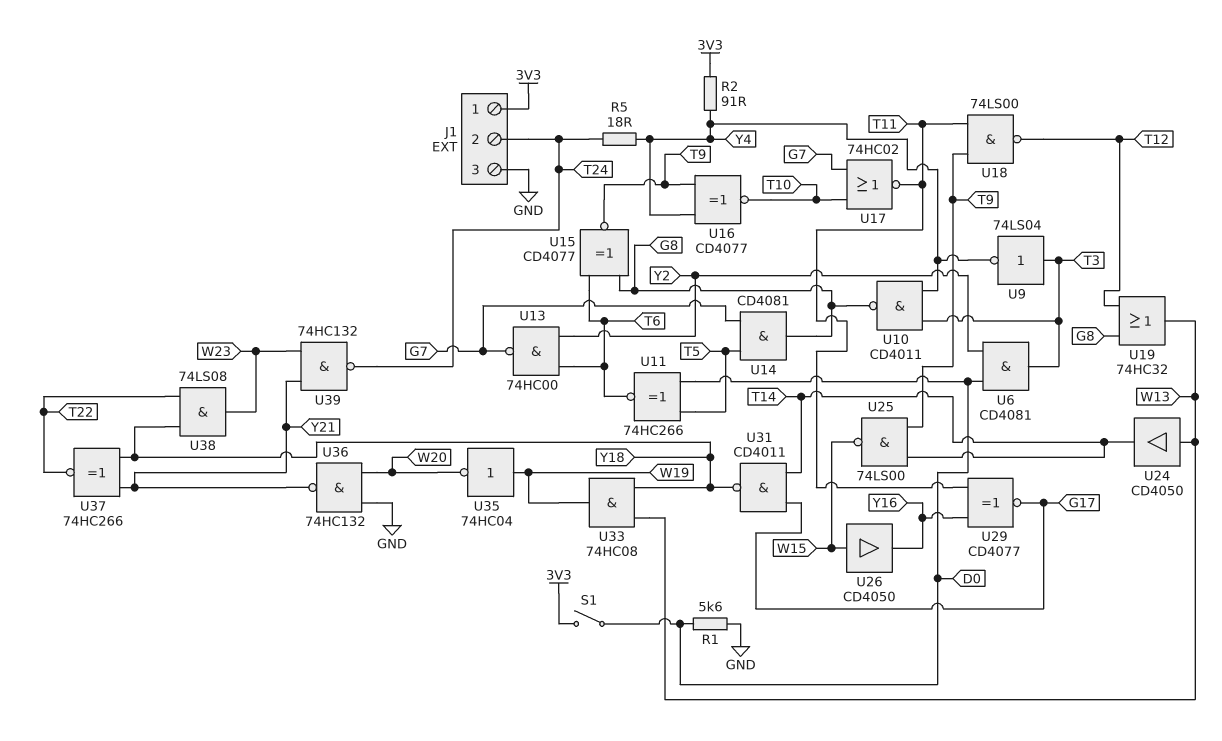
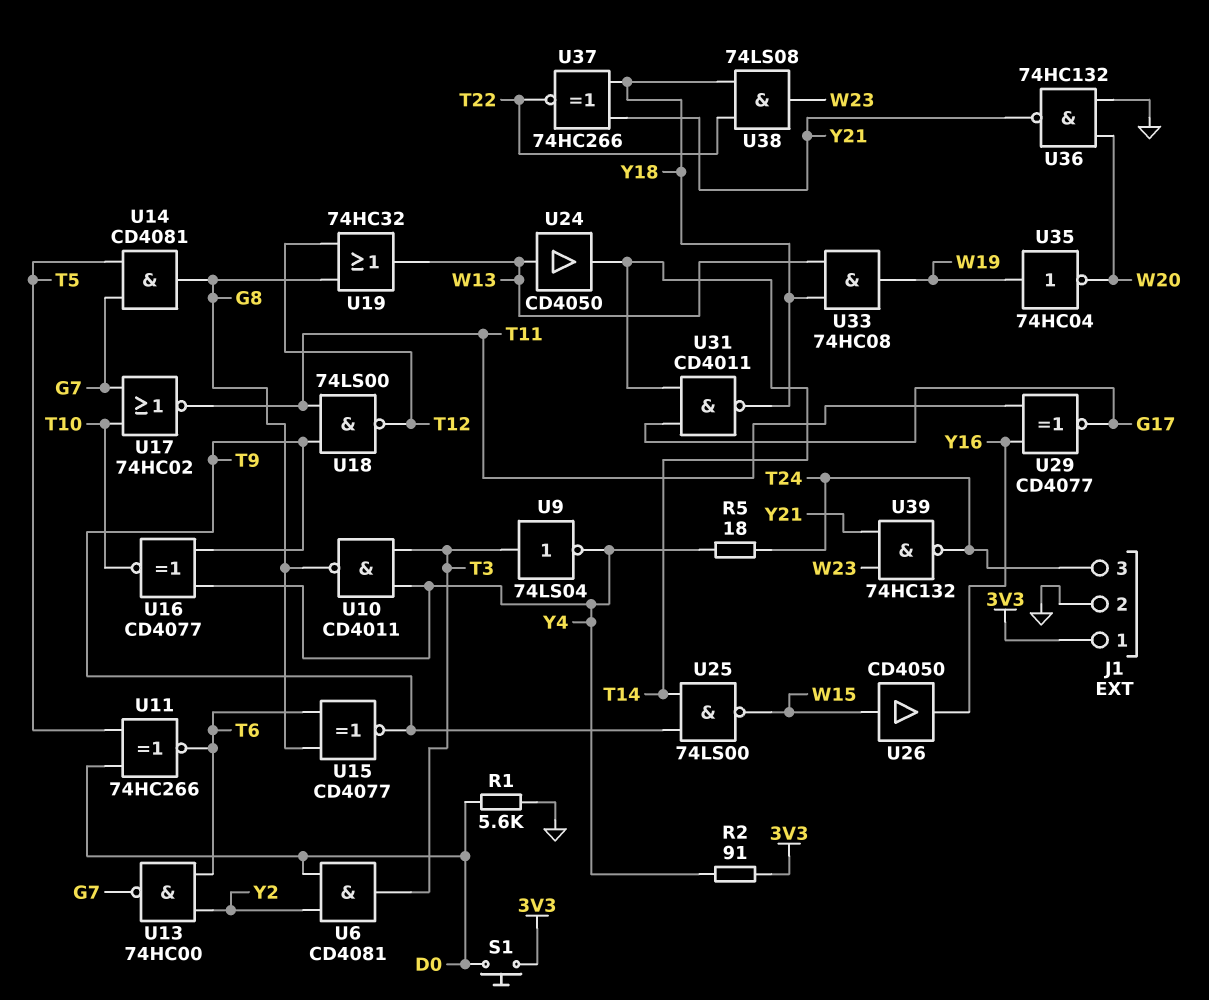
J1 pin 2: T24 -> GND
J1 pin 3: GND -> T24
S1: switch (3V3, D0) -> button (3V3, D0)

